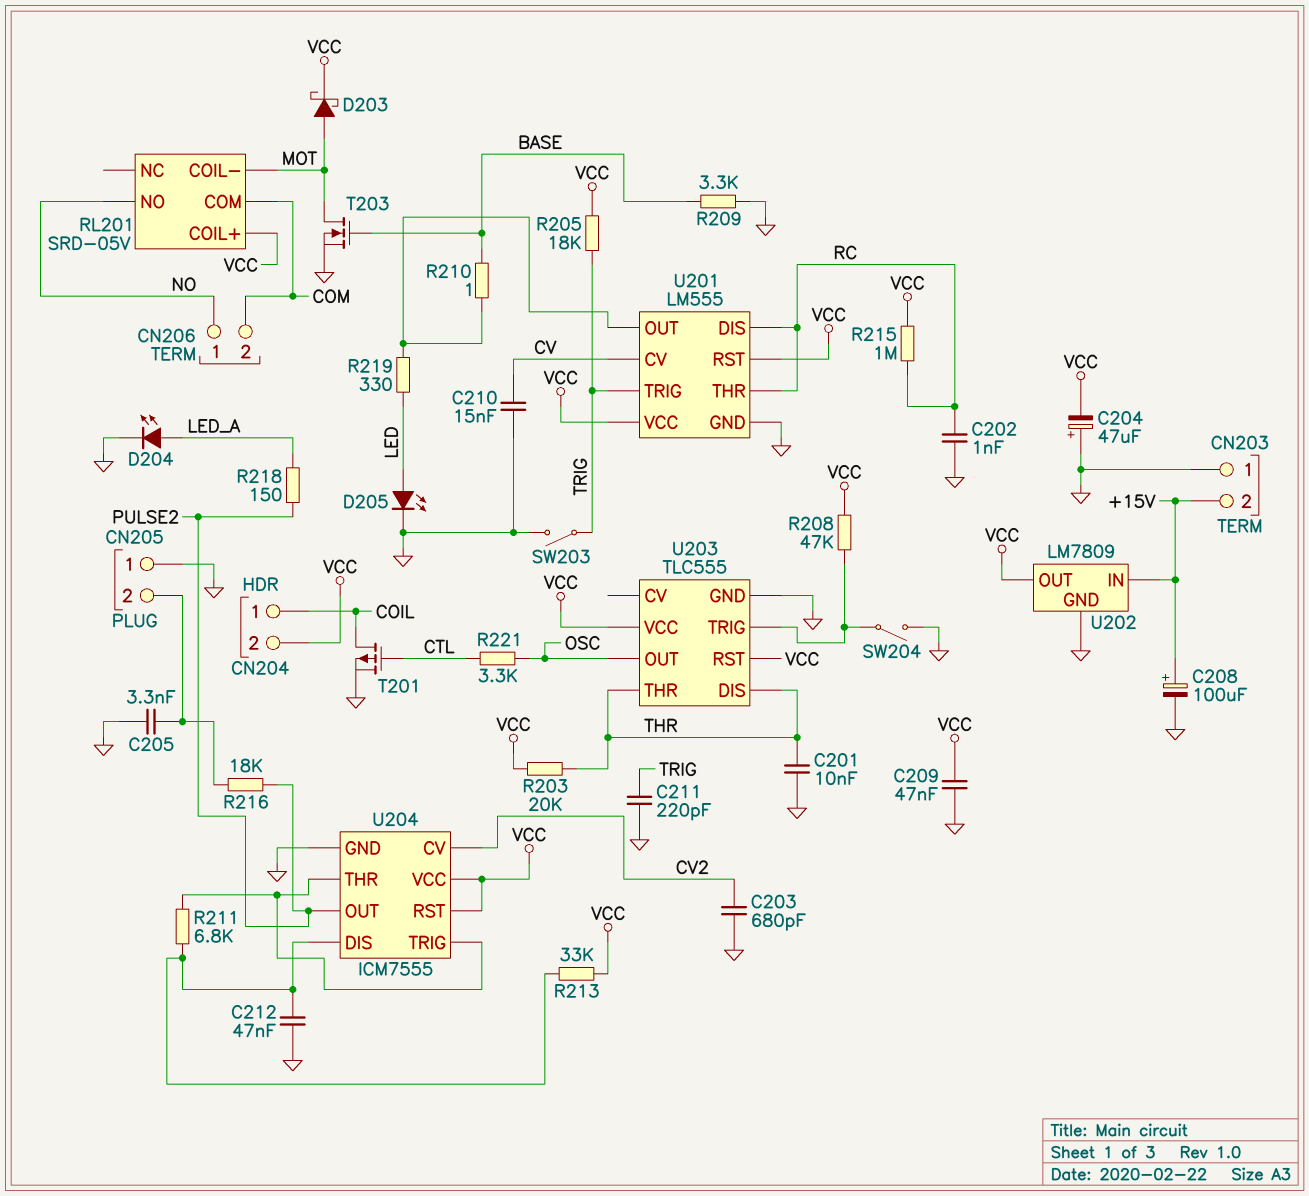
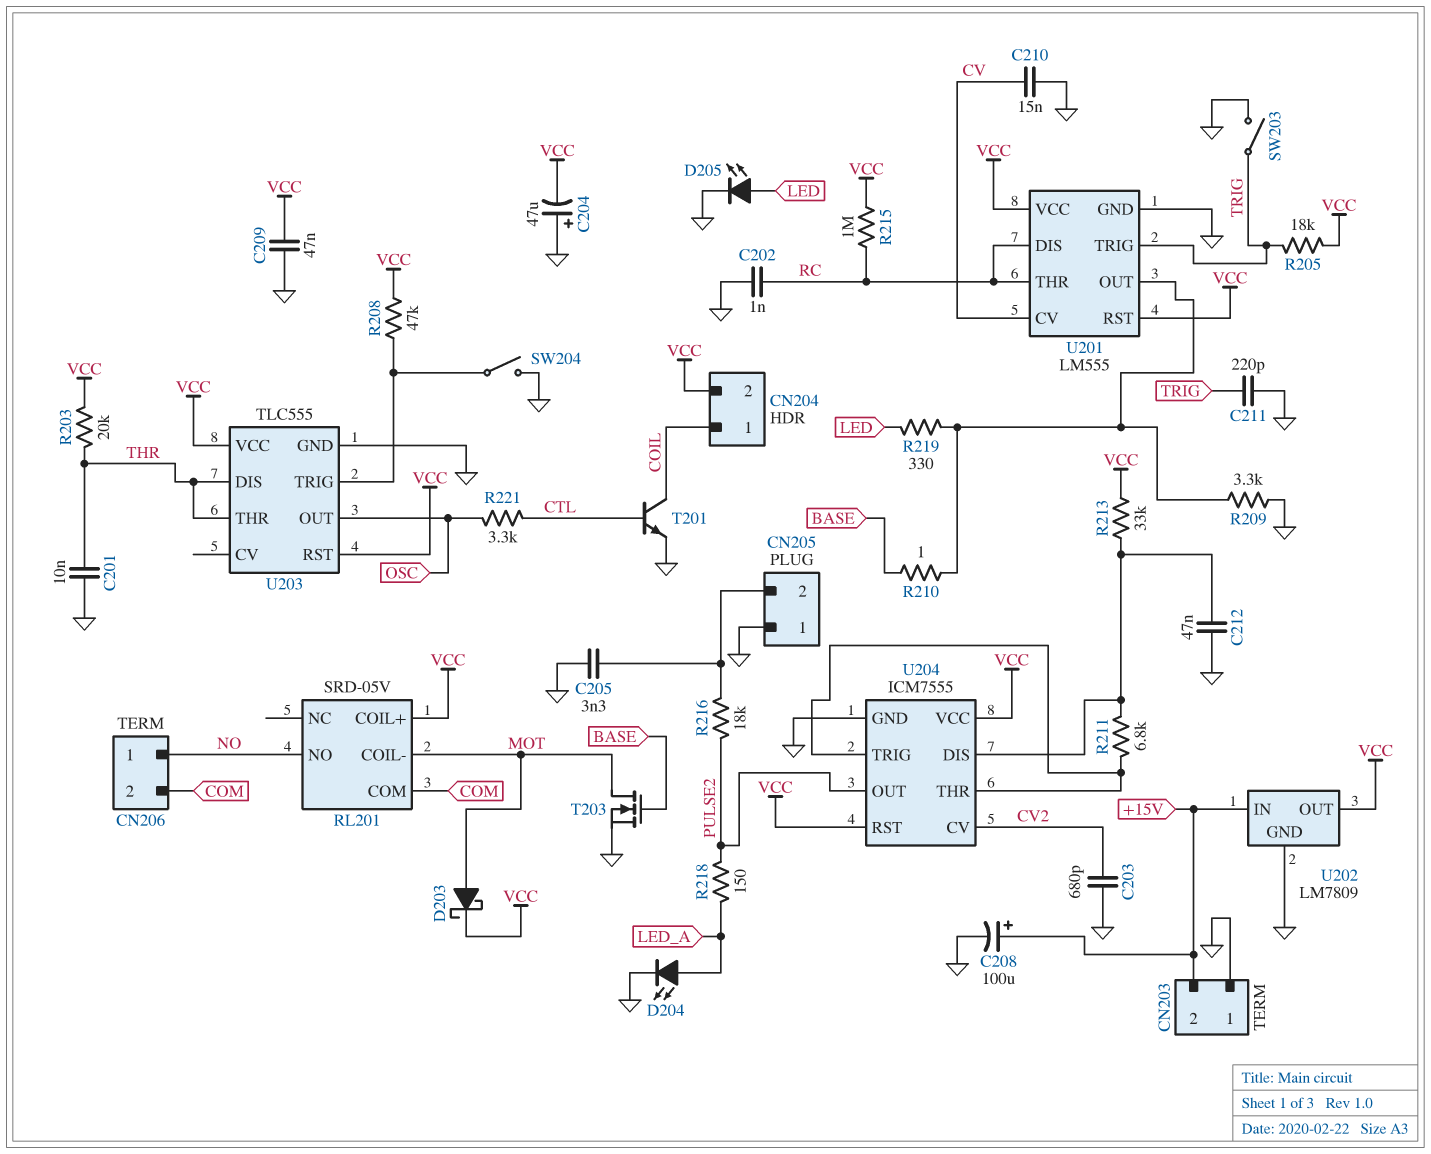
R209: 3.3k (BASE, GND) -> 3.3k (GND, U201/OUT)
T201: PMOS (G CTL, D COIL, S GND) -> NPN (B CTL, C COIL, E GND)

